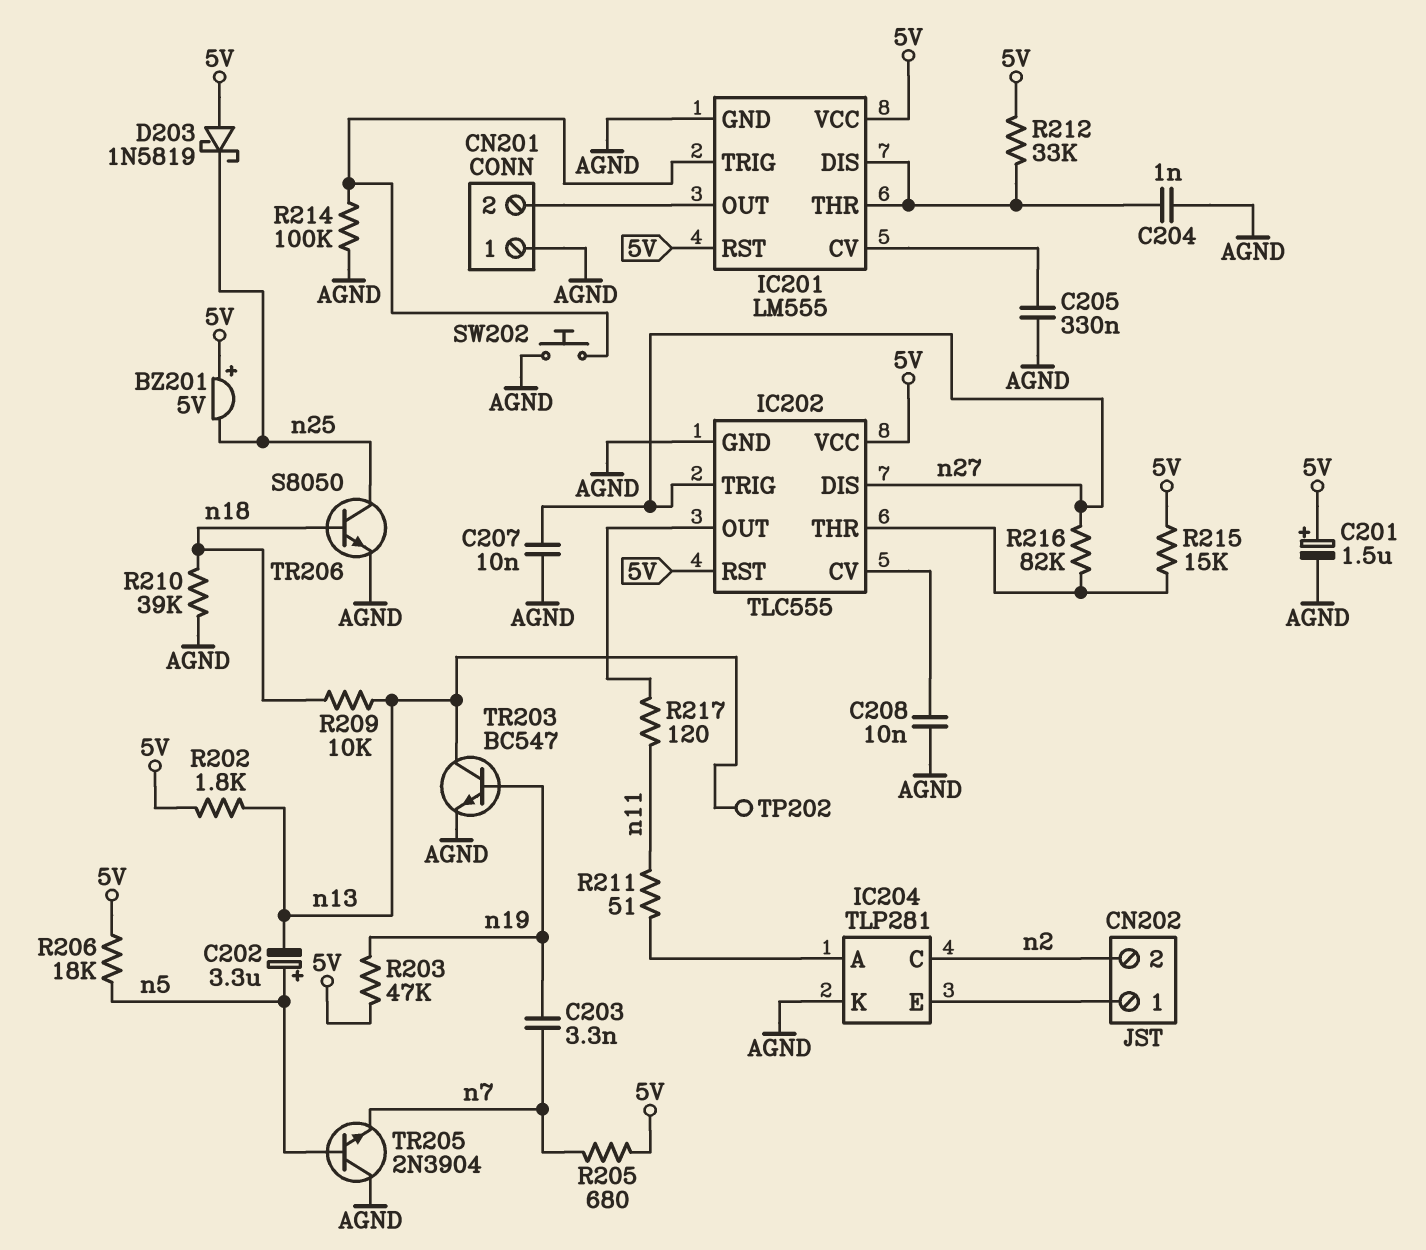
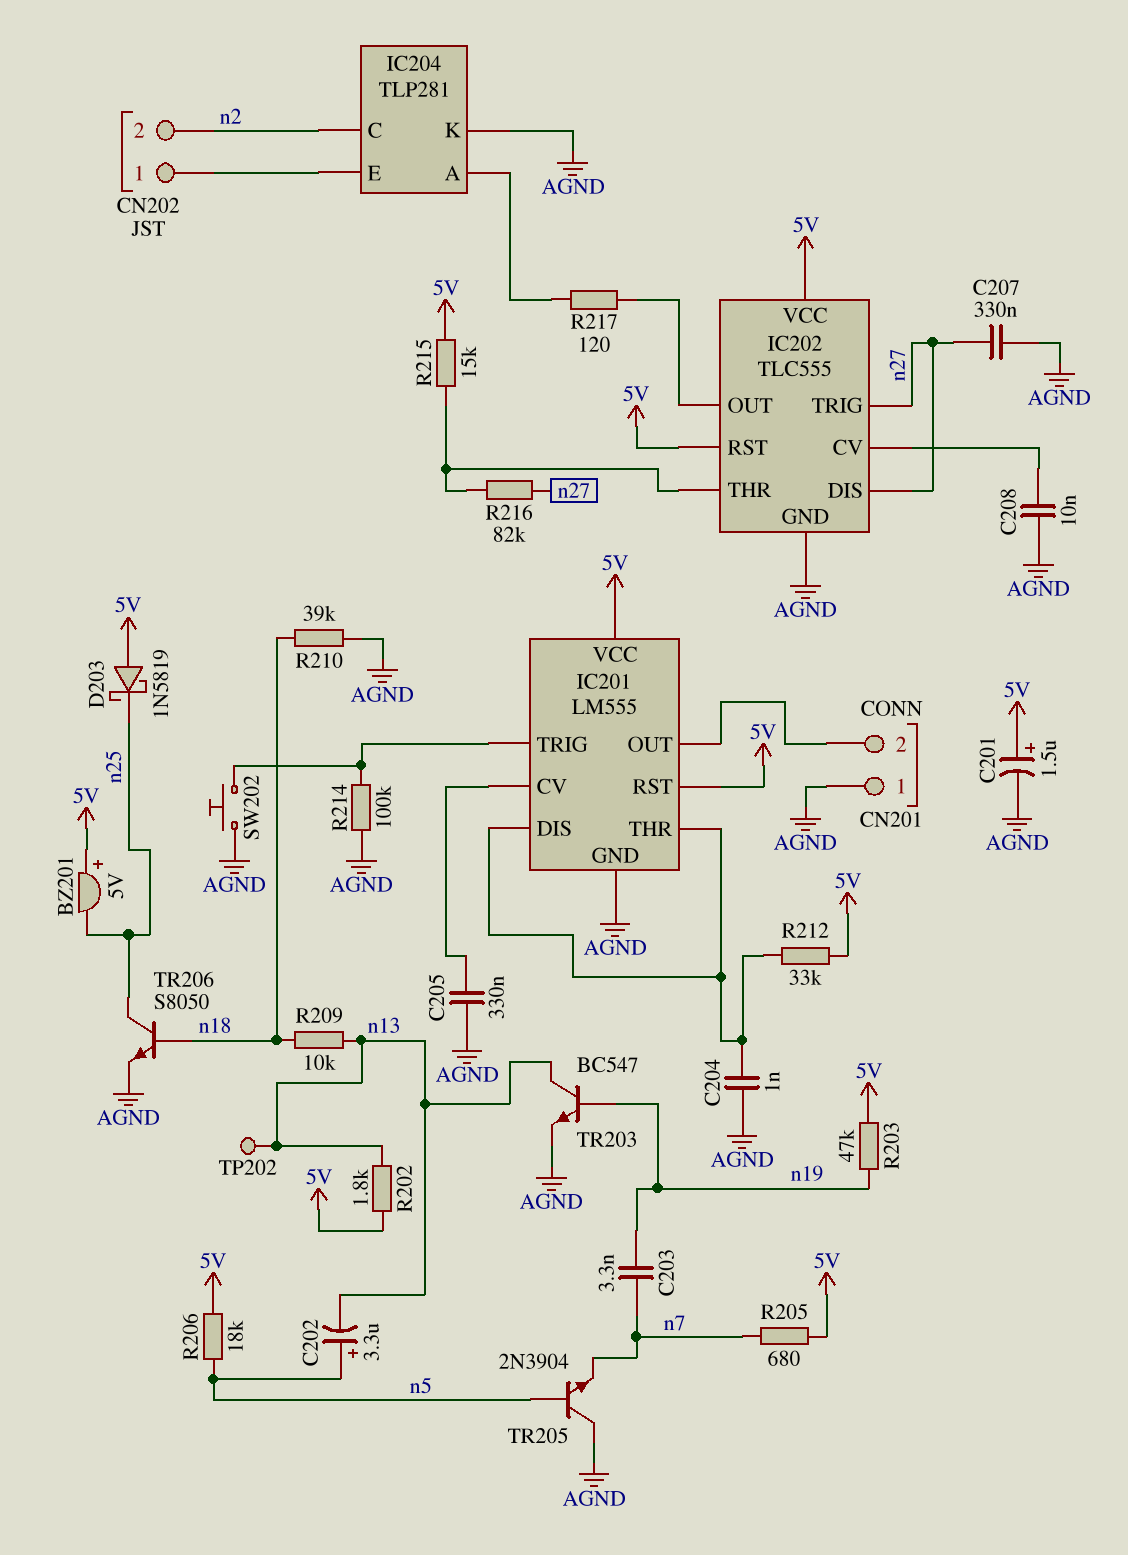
C207: 10nF (AGND, n27) -> 330nF (AGND, n27)
R211: 51 (IC204/A, n11) -> none
R217: 120 (IC202/OUT, n11) -> 120 (IC202/OUT, IC204/A)

